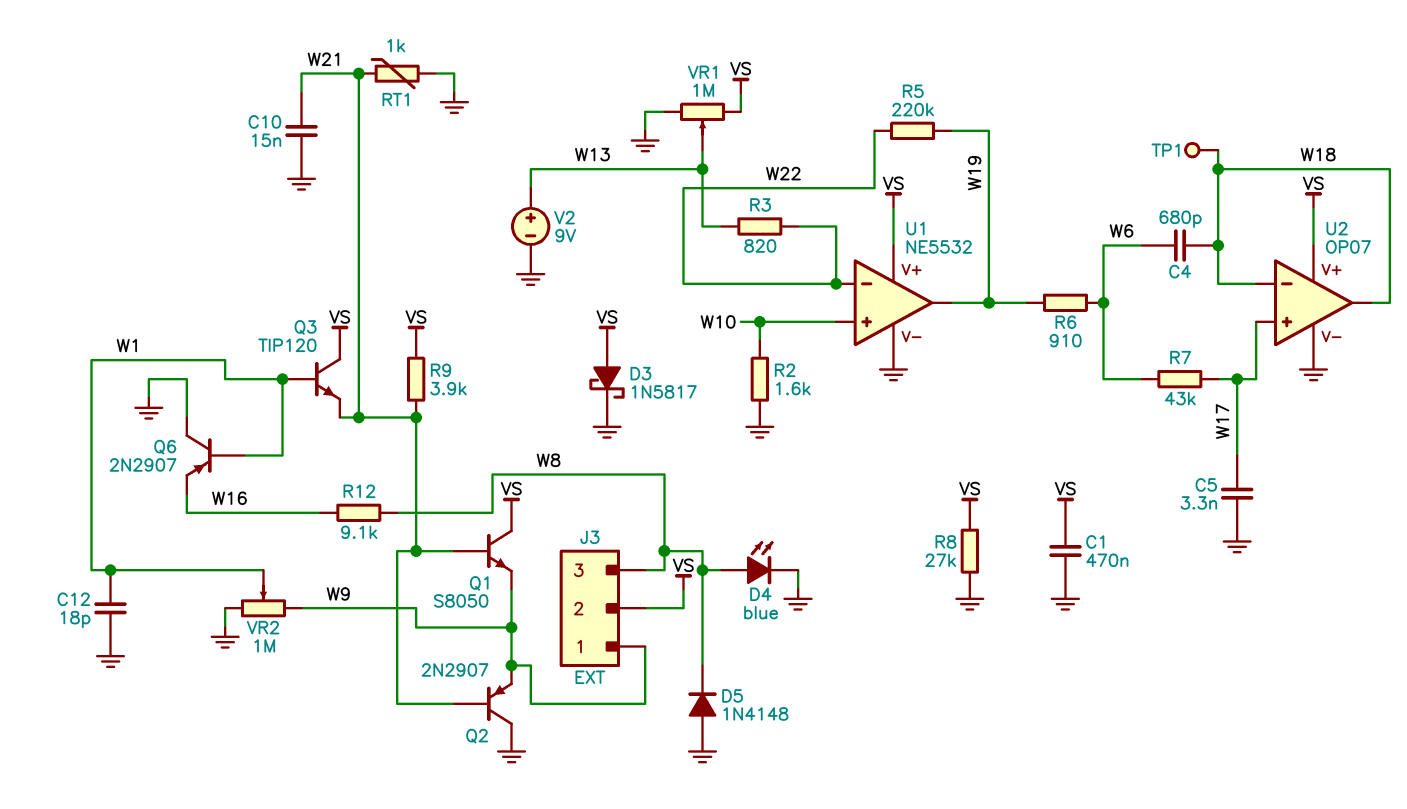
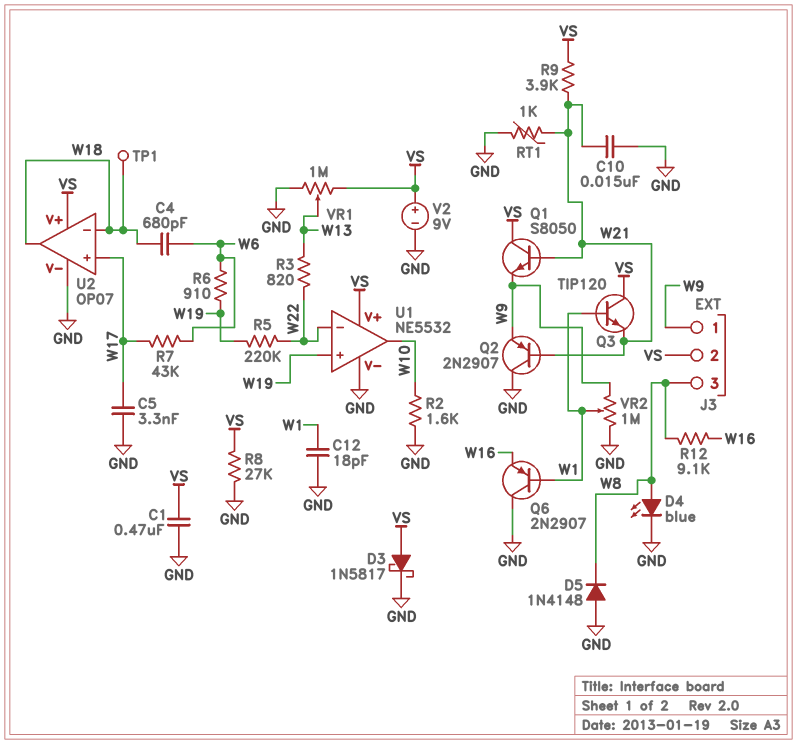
U1 pin in+: W10 -> W19
U1 pin out: W19 -> W10
V2: 9V (plus W13, minus GND) -> 9V (plus VS, minus GND)

